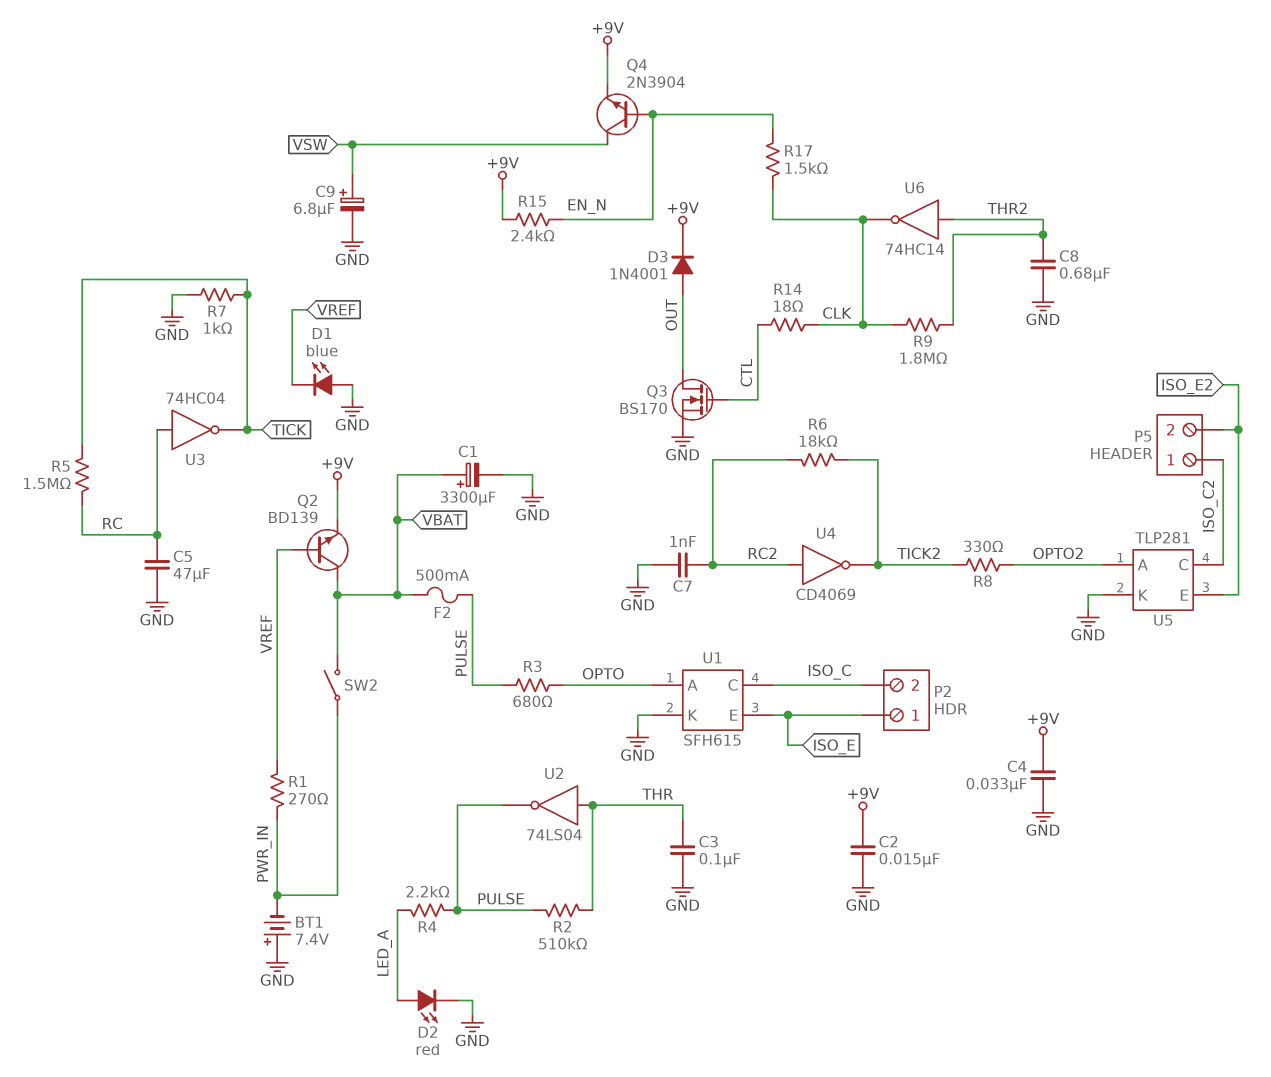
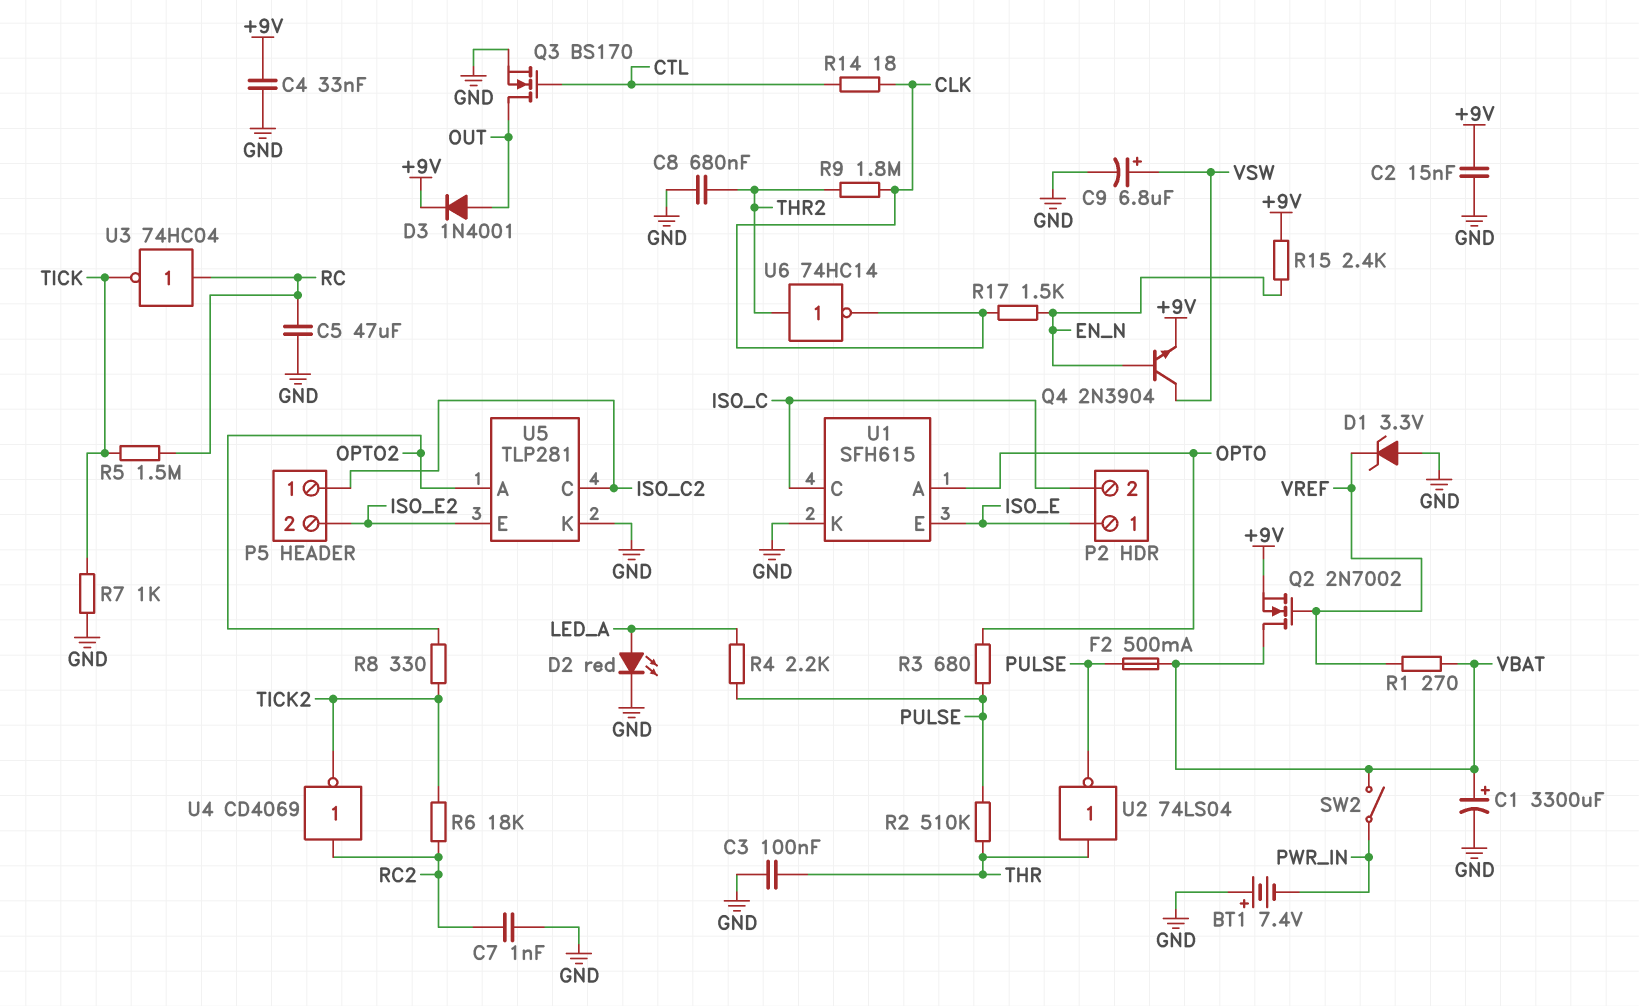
D1: LED blue (A GND, K VREF) -> zener 3.3V (A GND, K VREF)
Q2: NPN BD139 (B VREF, C VBAT, E +9V) -> NMOS 2N7002 (G VREF, D VBAT, S +9V)
R1: 270 (PWR_IN, VREF) -> 270 (VBAT, VREF)

